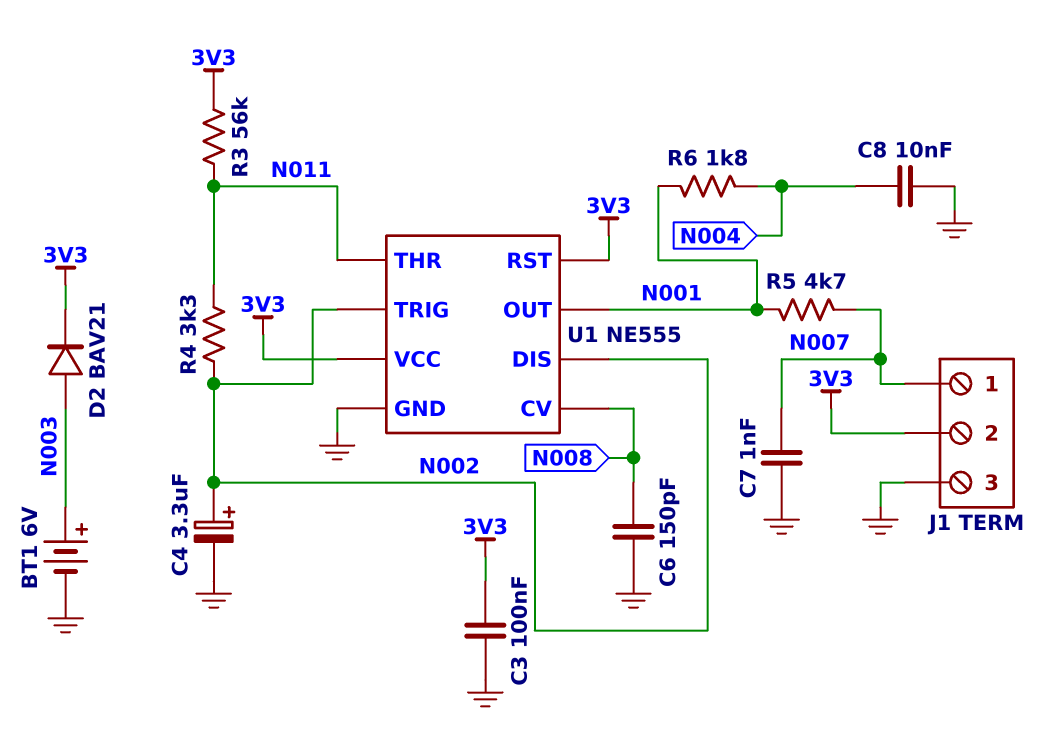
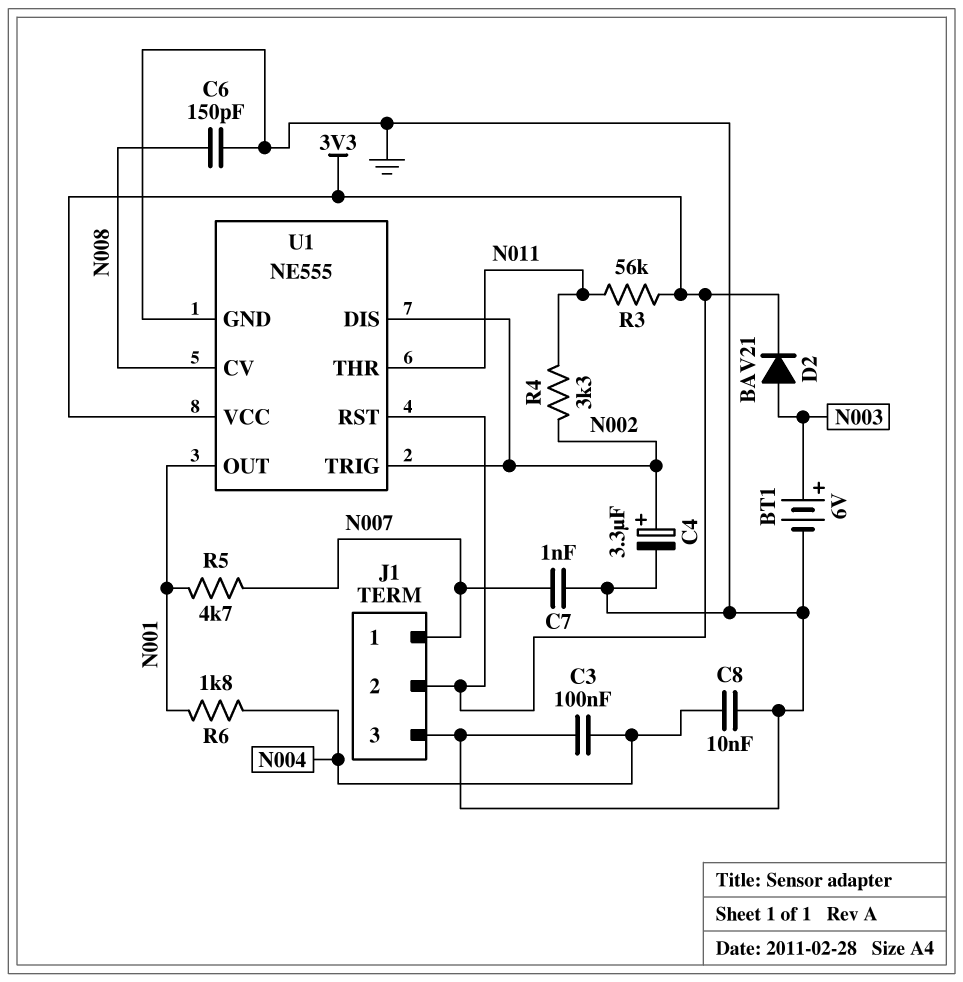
C3: 100nF (3V3, GND) -> 100nF (GND, N004)

